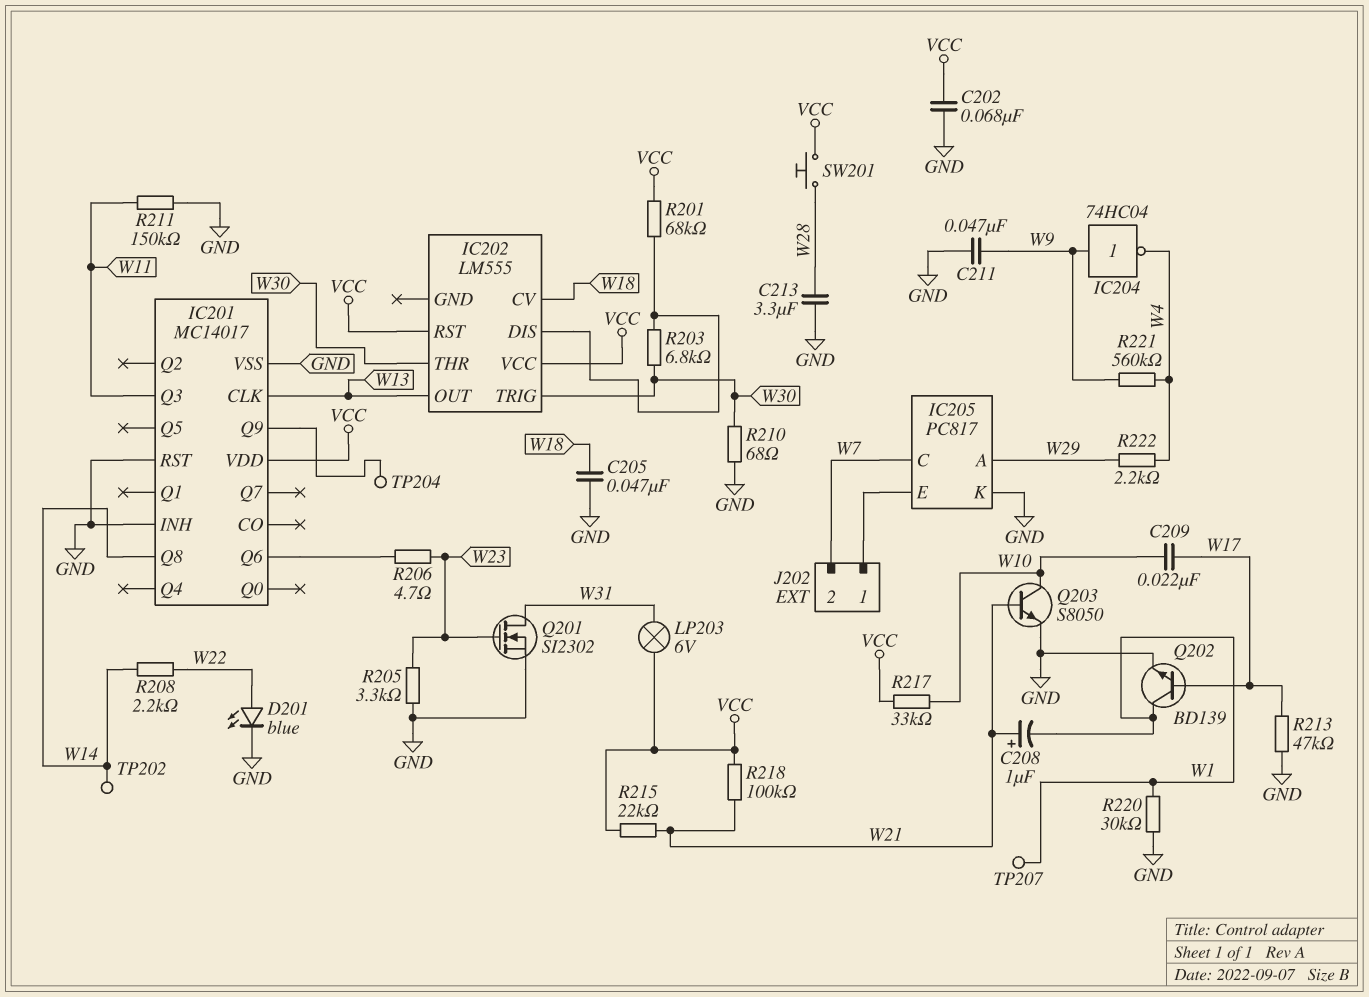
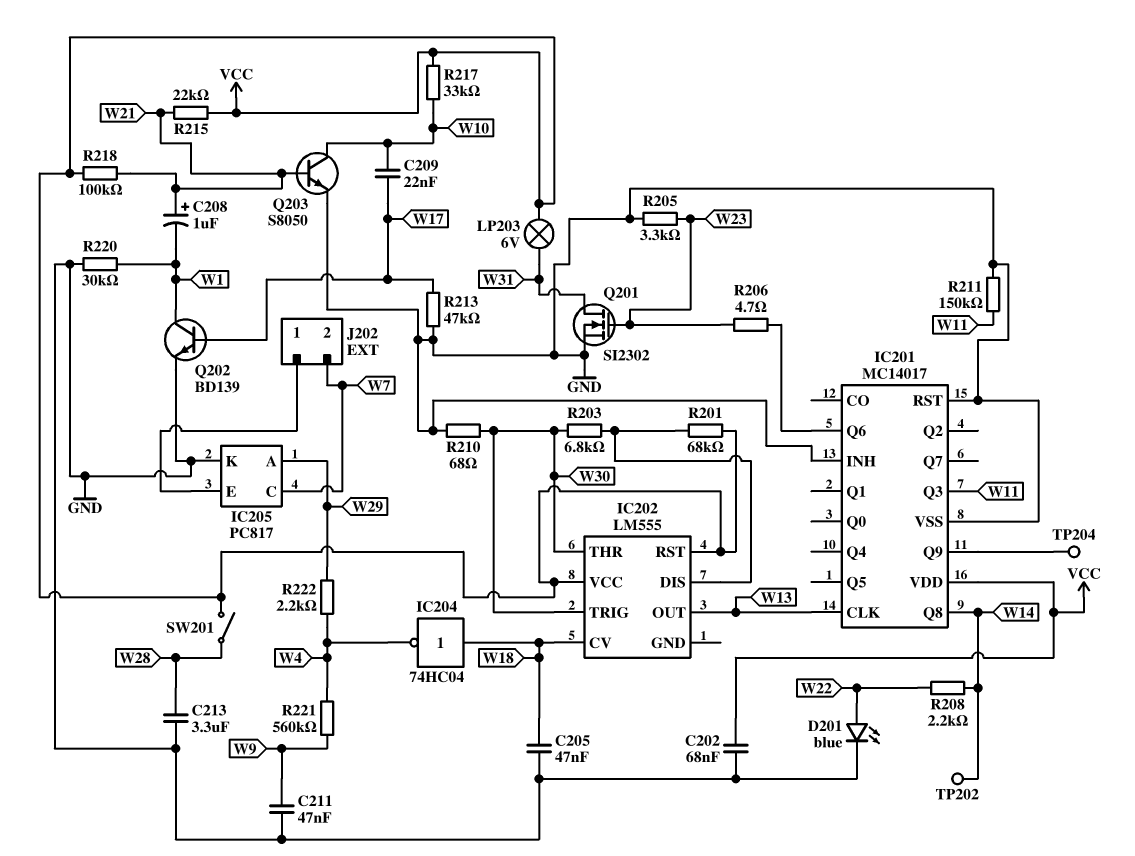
IC204: NOT 74HC04 (in W9, out W4) -> NOT 74HC04 (in W18, out W4)
SW201: button (VCC, W28) -> switch (VCC, W28)
TP207: test point (W1) -> none

